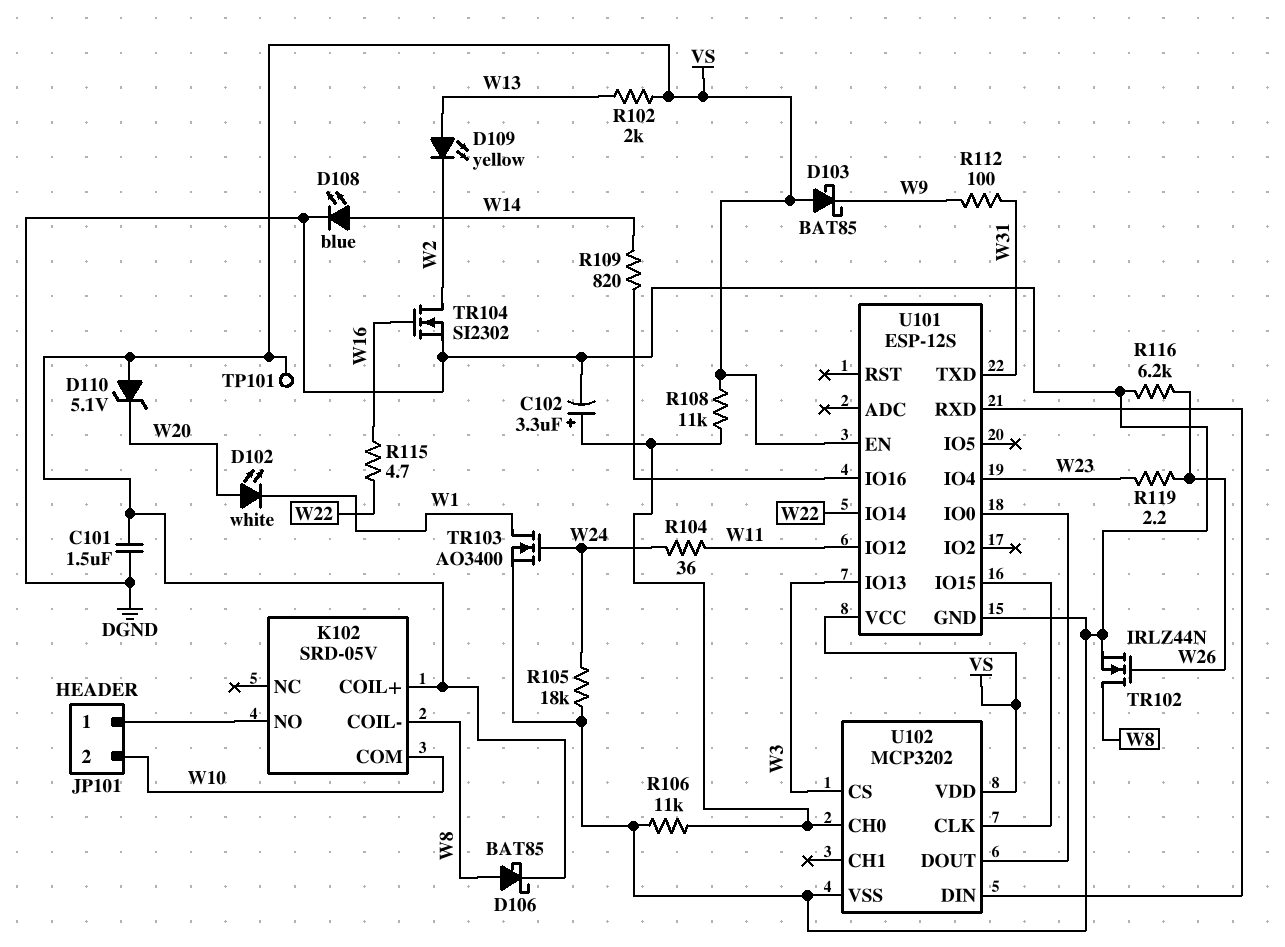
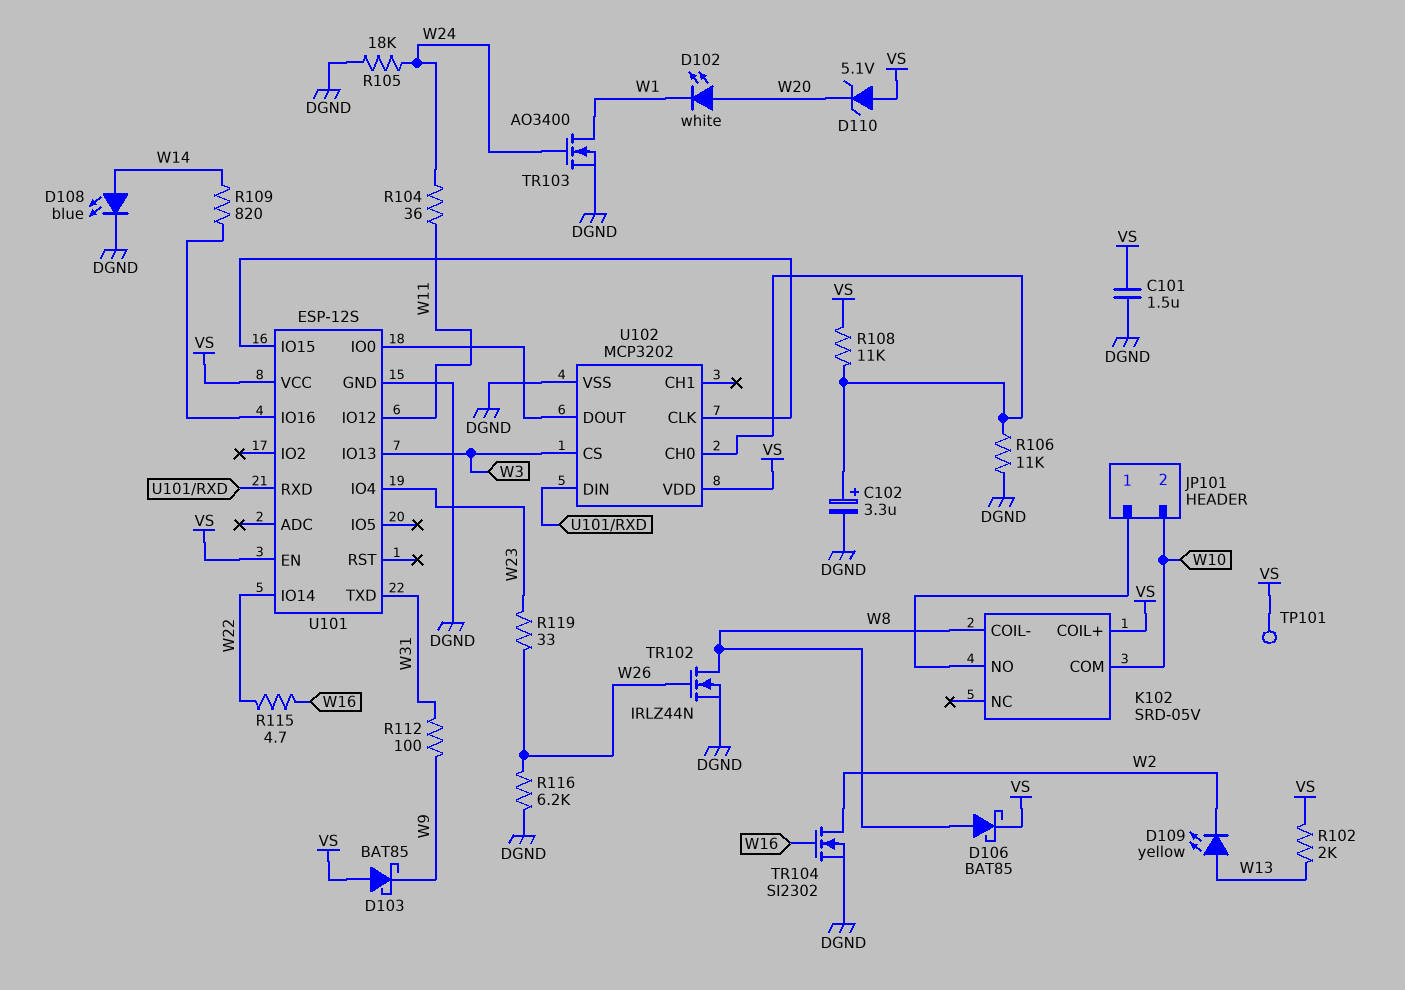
R119: 2.2 (W23, W26) -> 33 (W23, W26)

